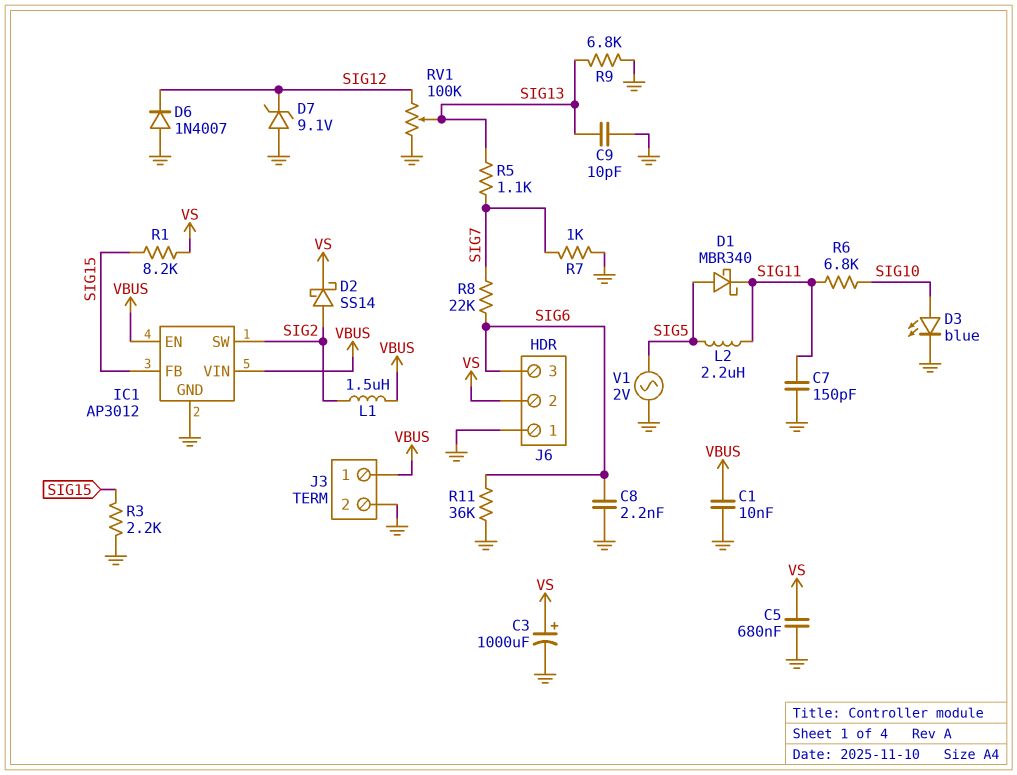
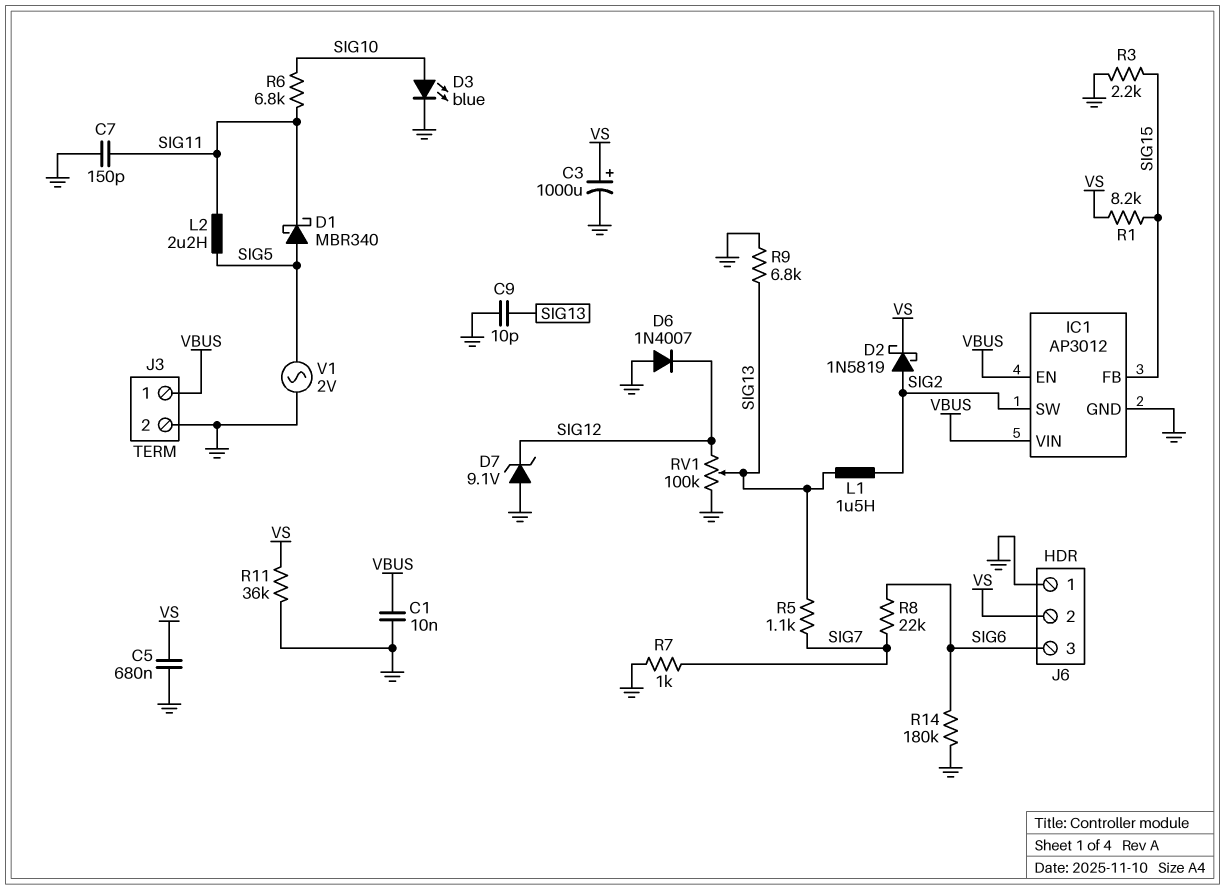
C8: 2.2nF (GND, SIG6) -> none
D2: schottky SS14 (A SIG2, K VS) -> schottky 1N5819 (A SIG2, K VS)
L1: 1.5uH (SIG2, VBUS) -> 1.5uH (SIG2, SIG13)
R11: 36k (GND, SIG6) -> 36k (GND, VS)
R14: none -> 180k (GND, SIG6)

